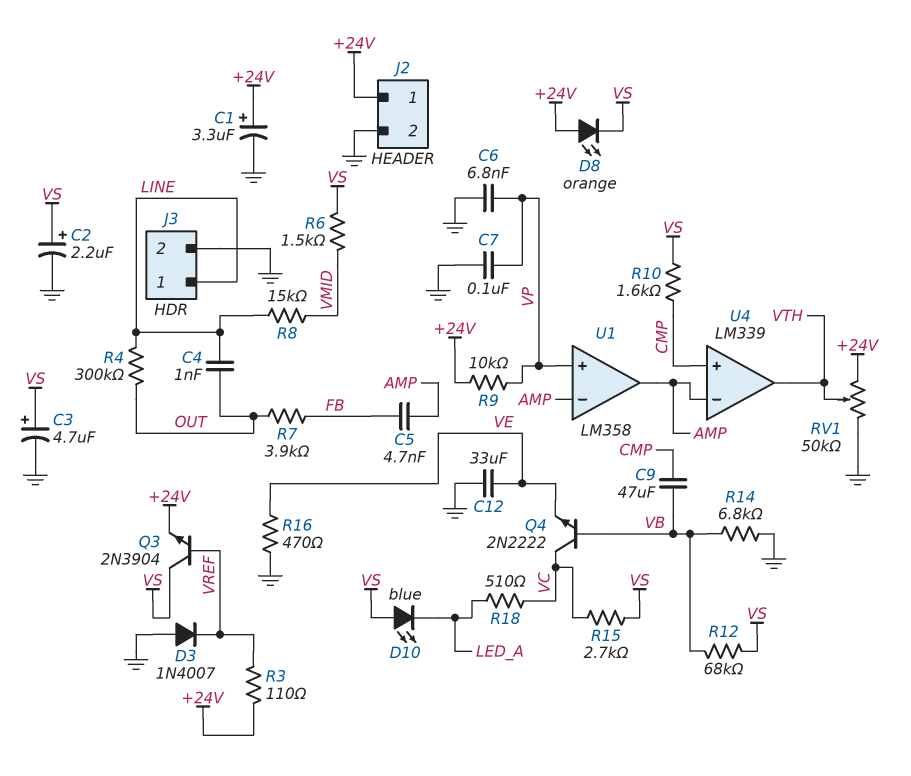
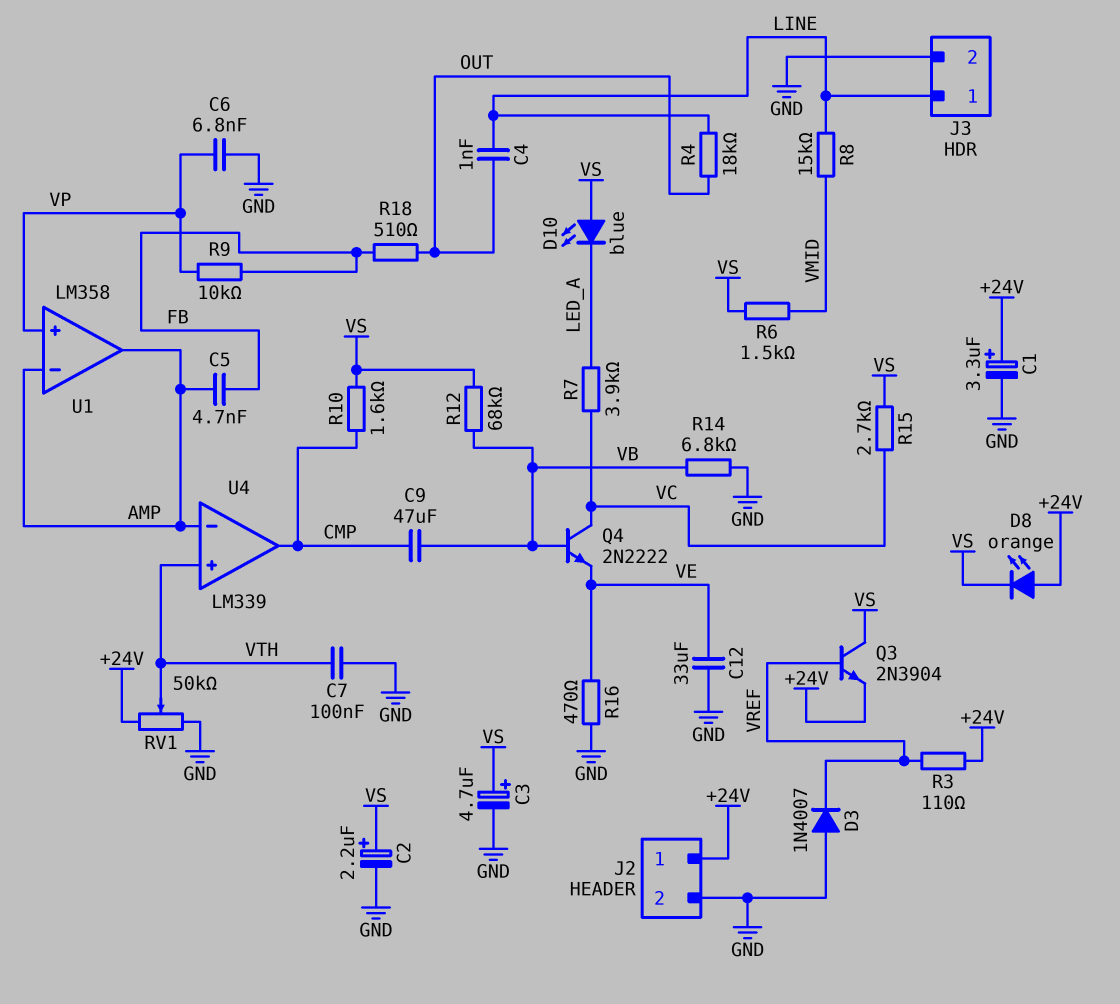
C7: 100nF (GND, VP) -> 100nF (GND, VTH)
R4: 300k (LINE, OUT) -> 18k (LINE, OUT)
R7: 3.9k (FB, OUT) -> 3.9k (LED_A, VC)
R9: 10k (+24V, VP) -> 10k (FB, VP)
R18: 510 (LED_A, VC) -> 510 (FB, OUT)
U4 pin in+: CMP -> VTH
U4 pin out: VTH -> CMP

